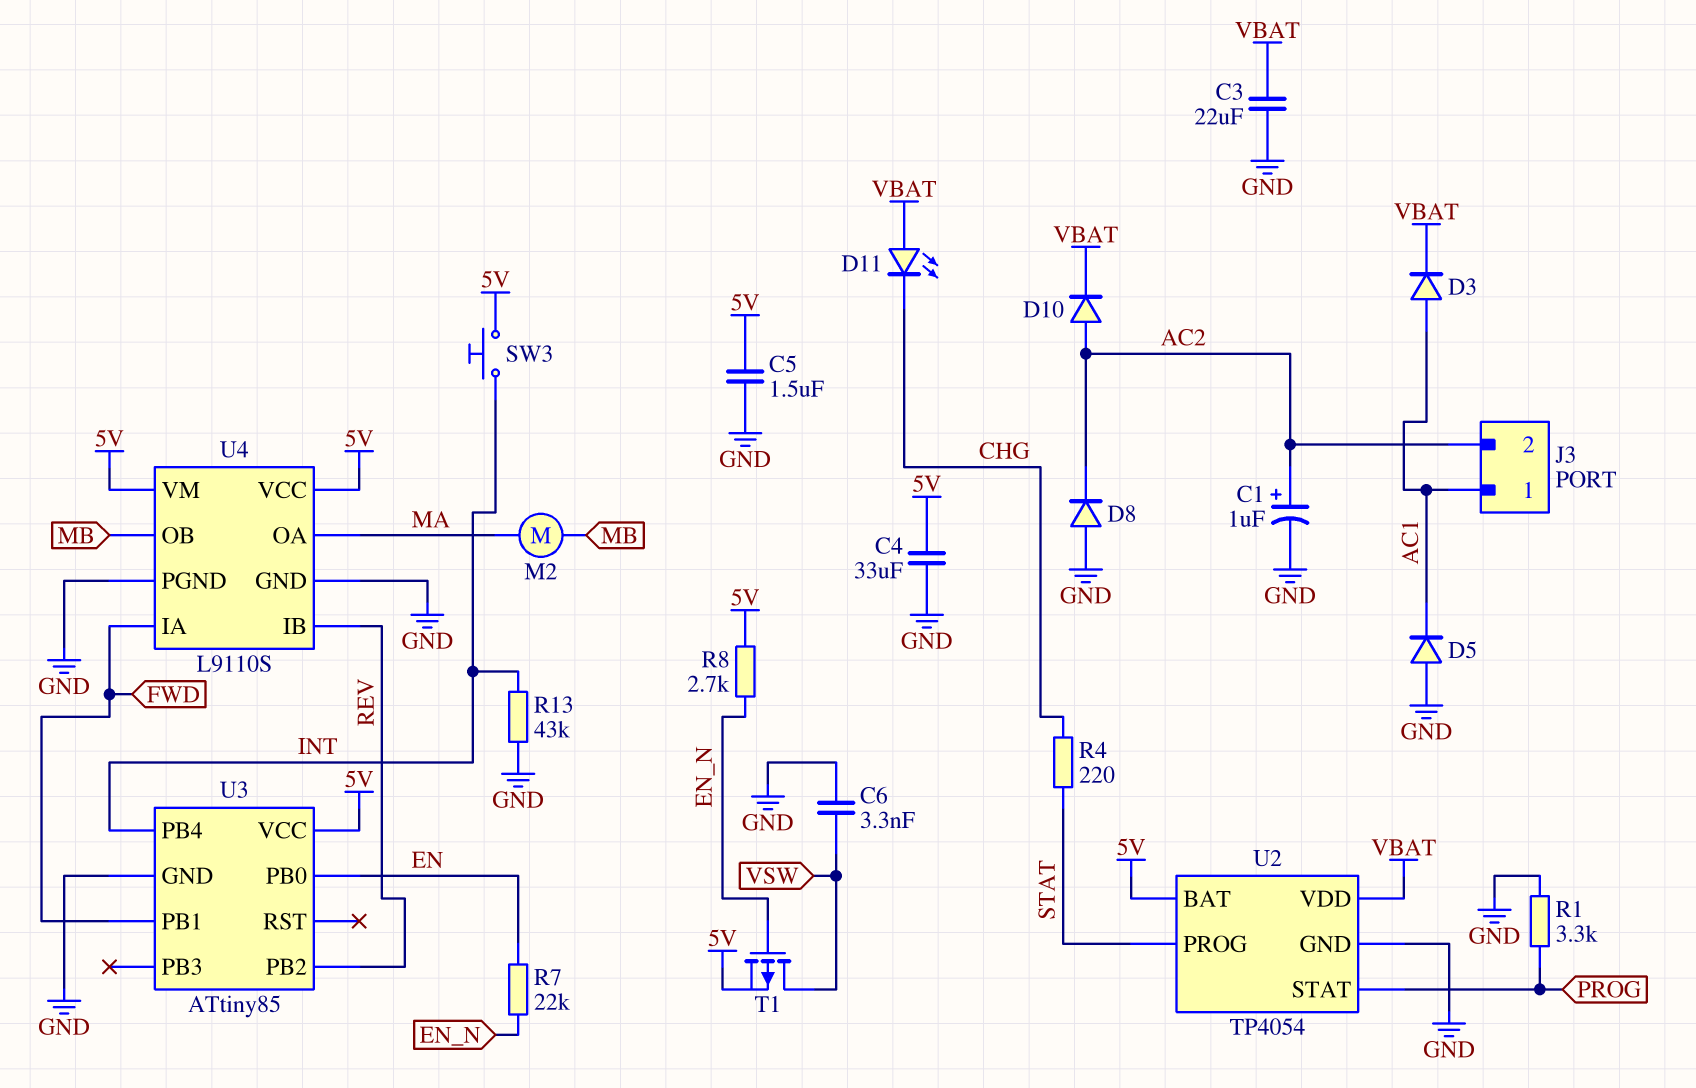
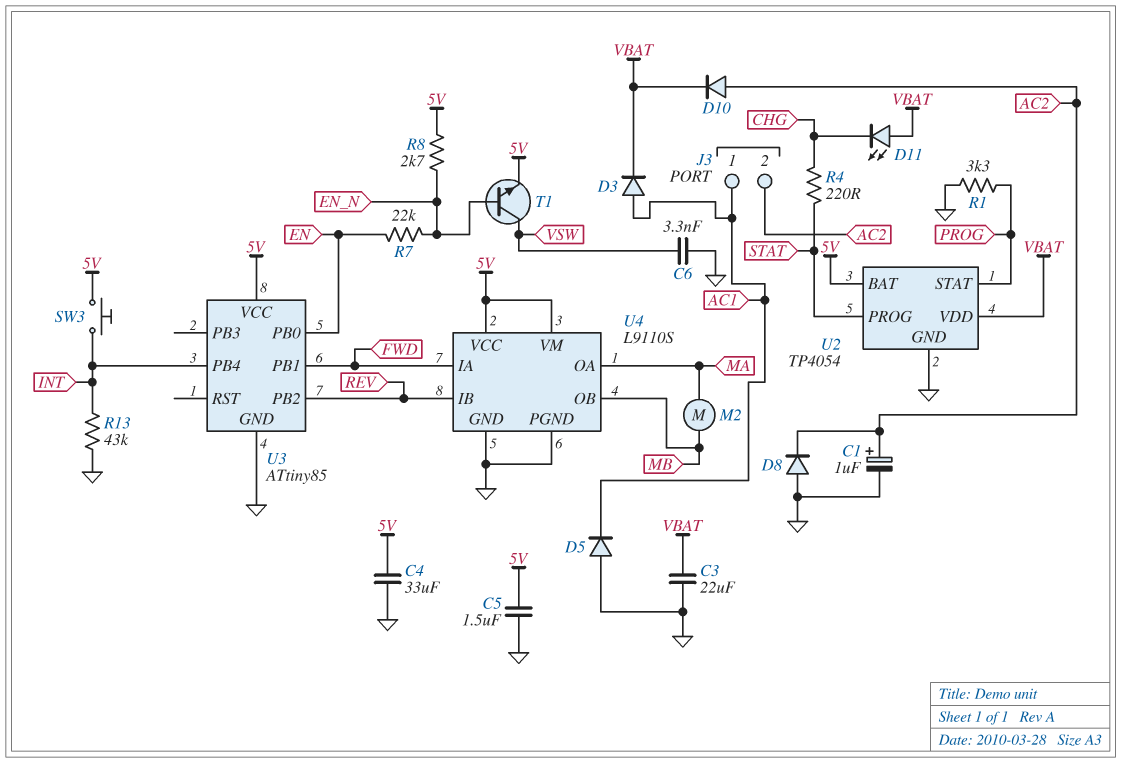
T1: PMOS (G EN_N, D VSW, S 5V) -> NPN (B EN_N, C VSW, E 5V)

